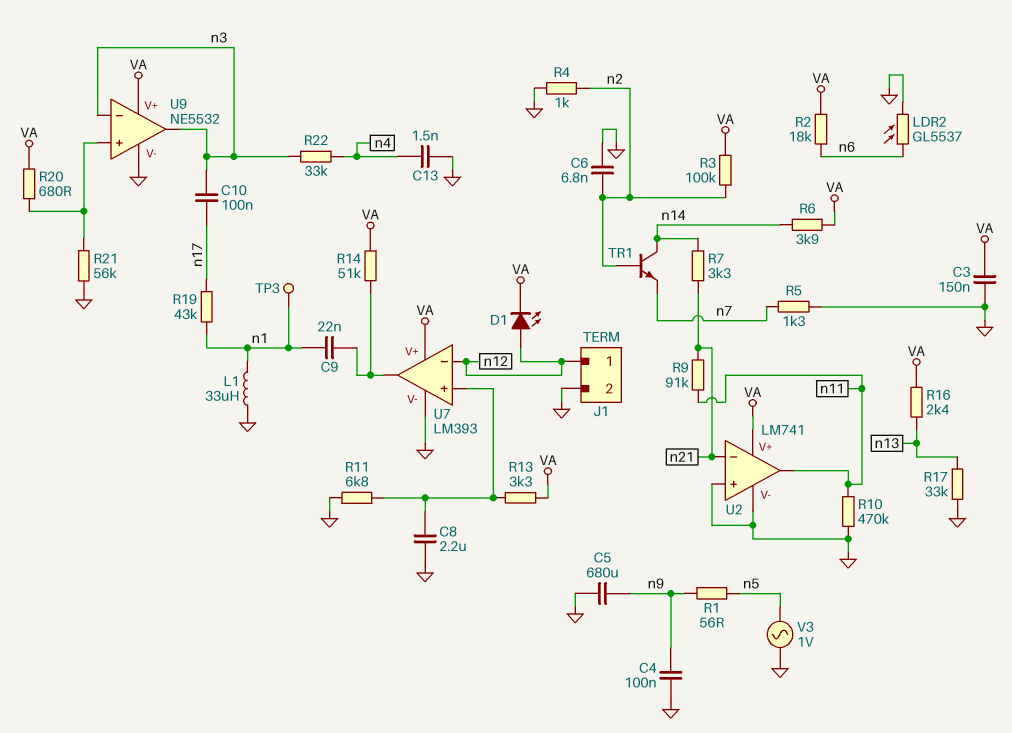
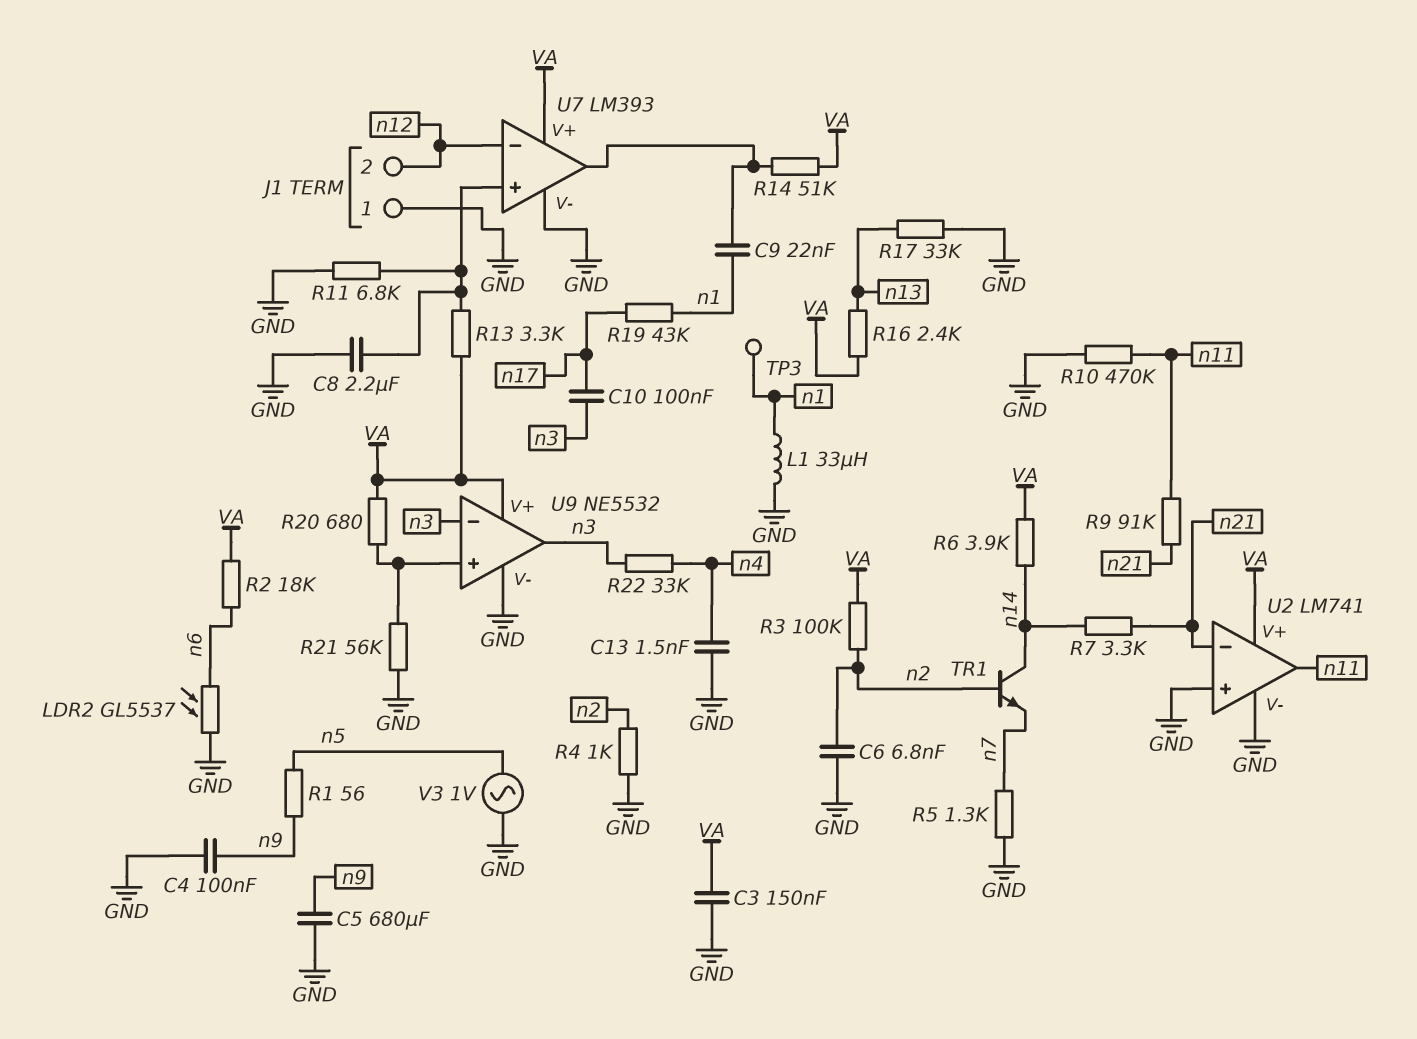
D1: LED (A n12, K VA) -> none
J1 pin 1: n12 -> GND
J1 pin 2: GND -> n12

